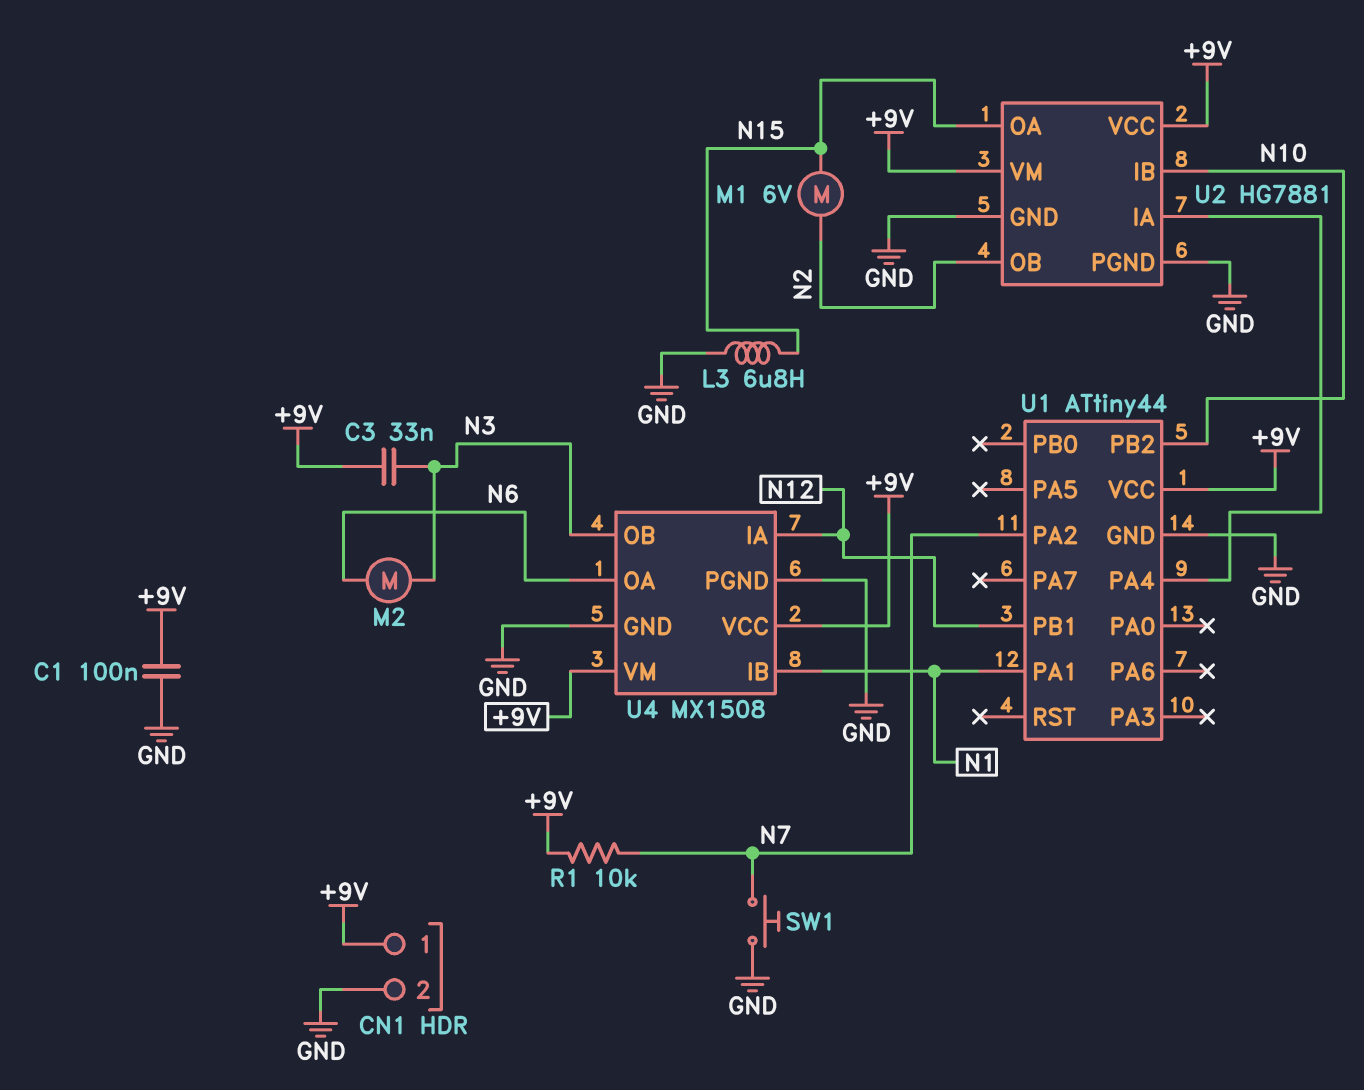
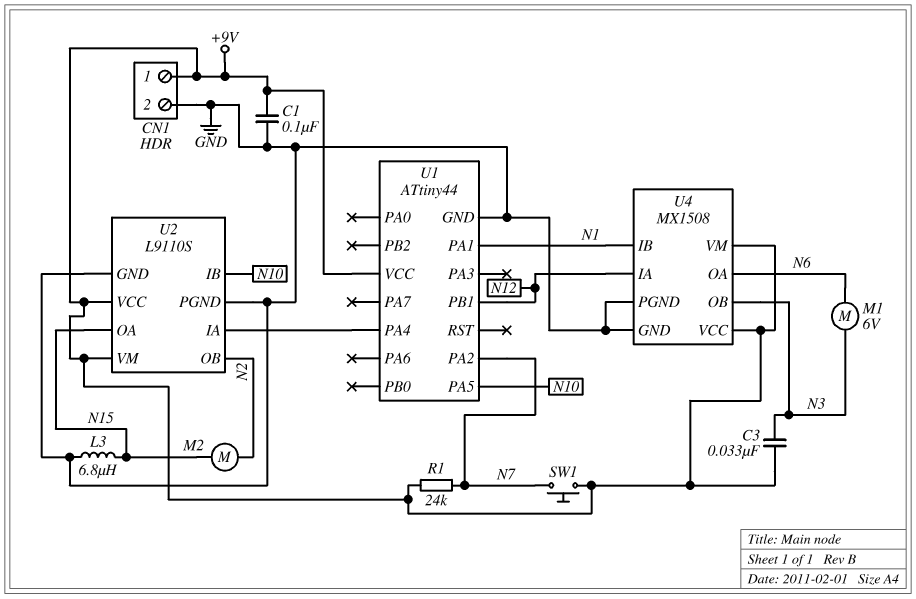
M1: motor 6V (N2, N15) -> motor 6V (N3, N6)
M2: motor (N3, N6) -> motor (N2, N15)
R1: 10k (+9V, N7) -> 24k (+9V, N7)
SW1: button (GND, N7) -> button (+9V, N7)
U1 pin PA5: none -> N10
U1 pin PB2: N10 -> none
U2: HG7881 -> L9110S

